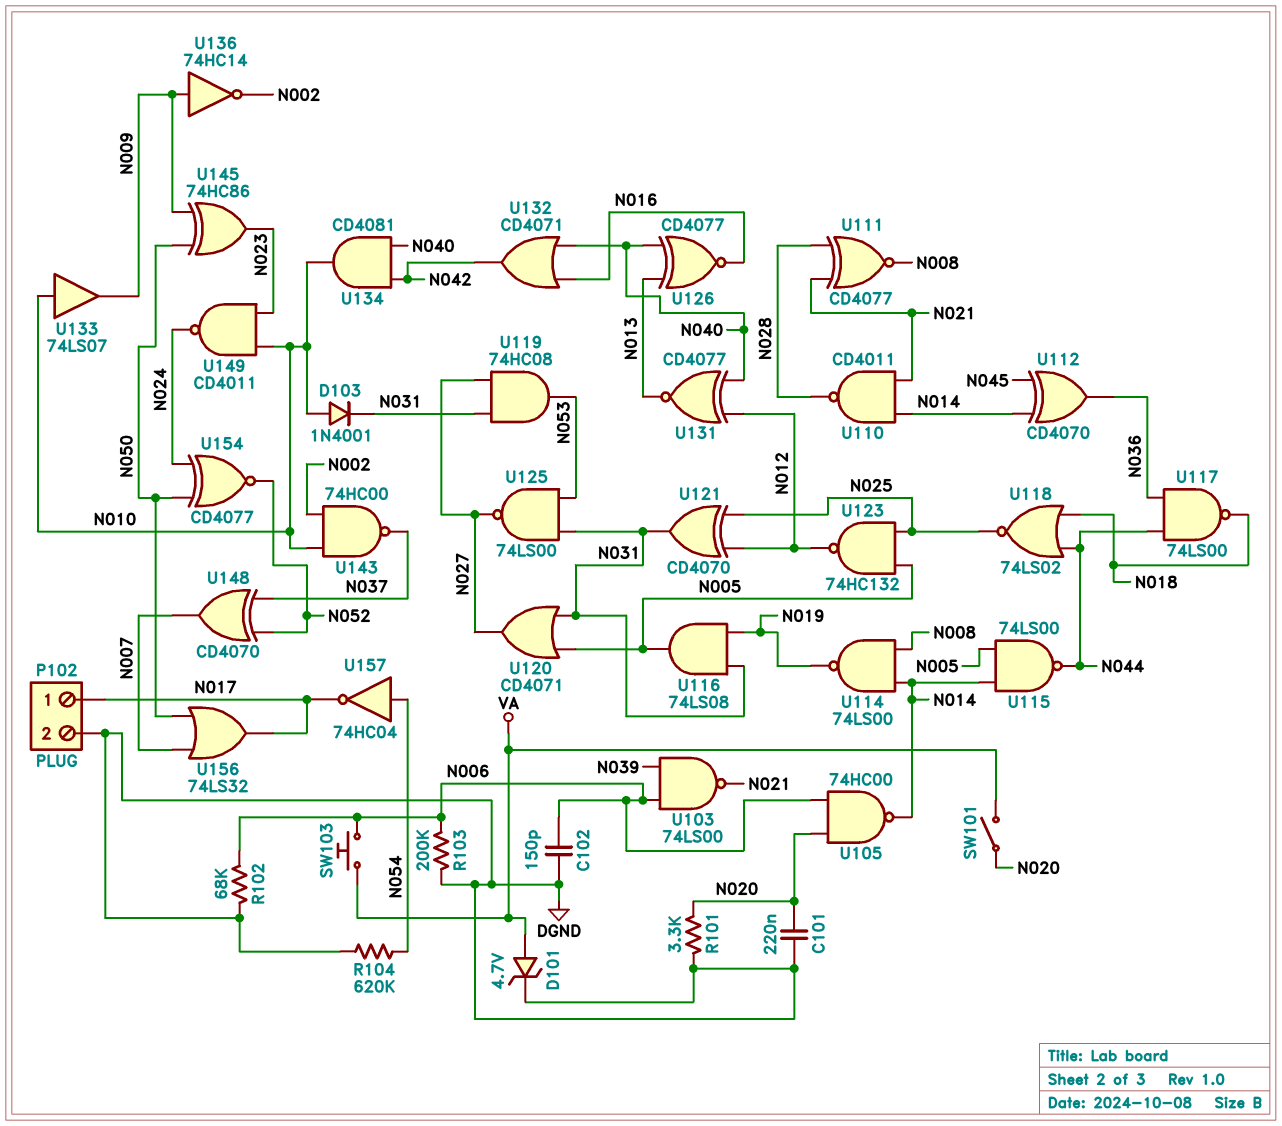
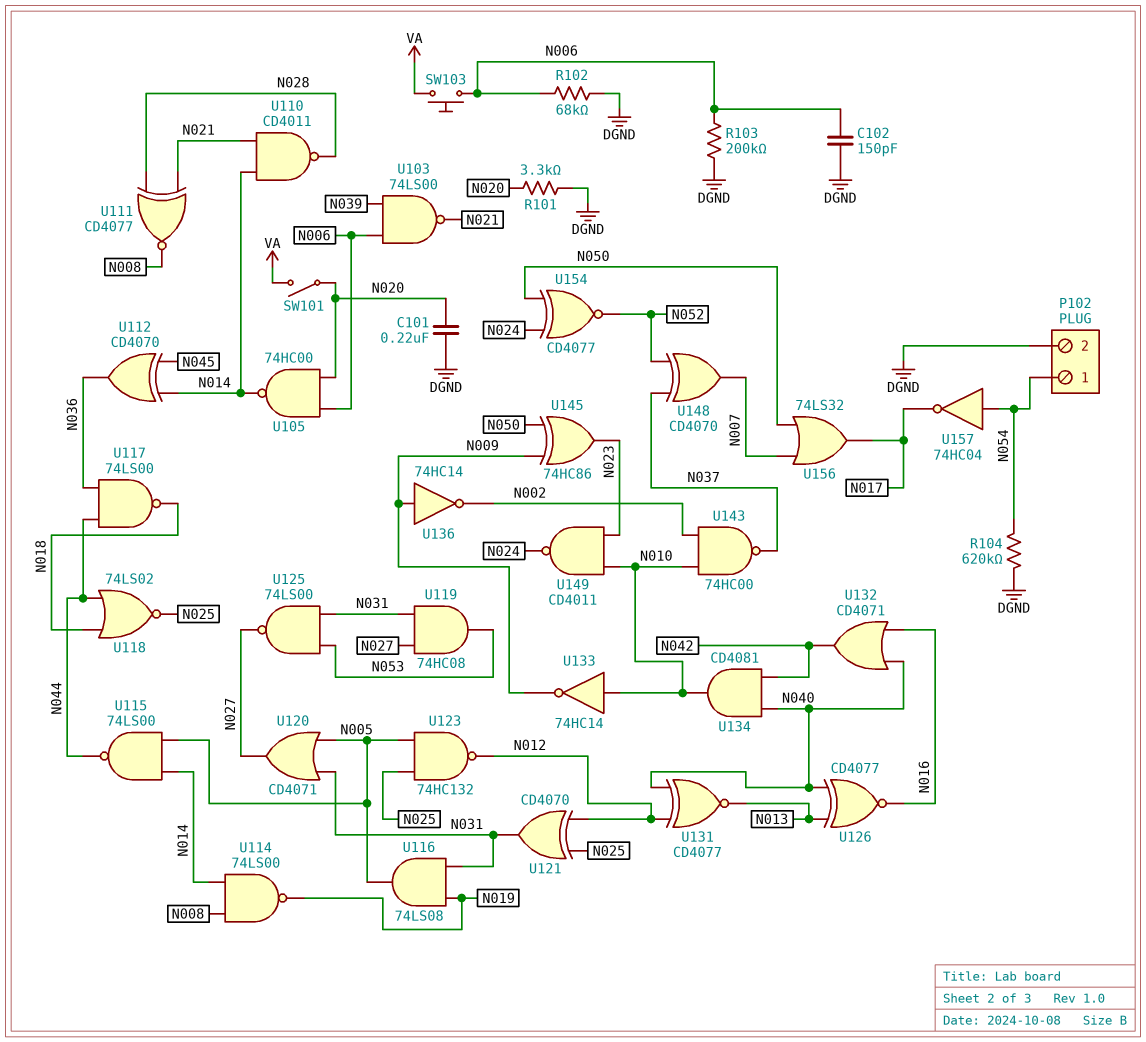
D101: zener 4.7V (A VA, K DGND) -> none
D103: diode 1N4001 (A N010, K N031) -> none
P102 pin 1: N017 -> N054
U133: buffer 74LS07 (in N010, out N009) -> NOT 74HC14 (in N010, out N009)

